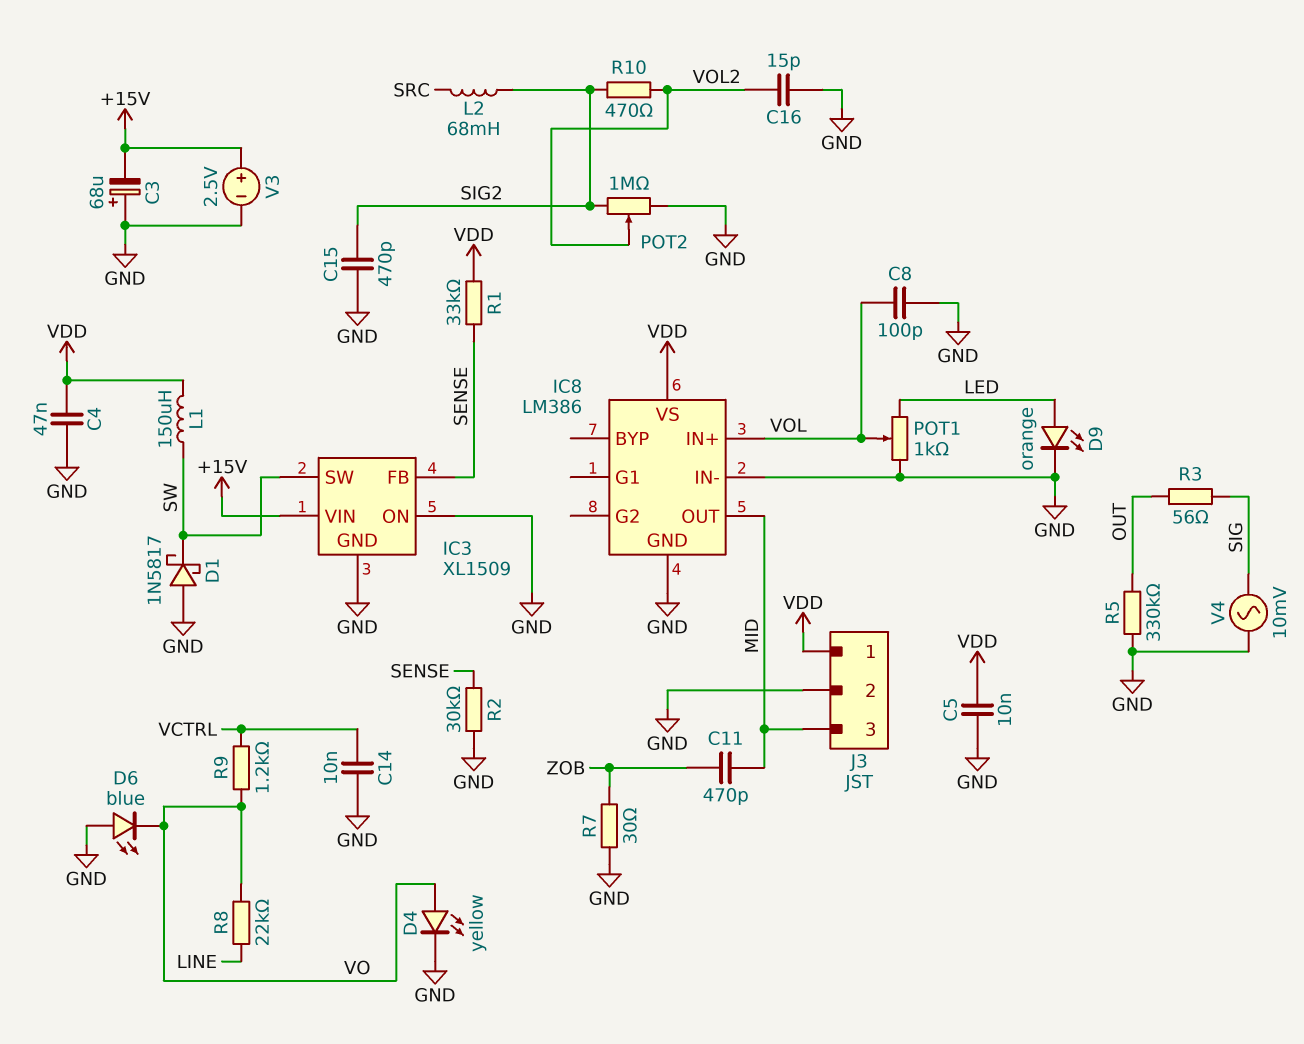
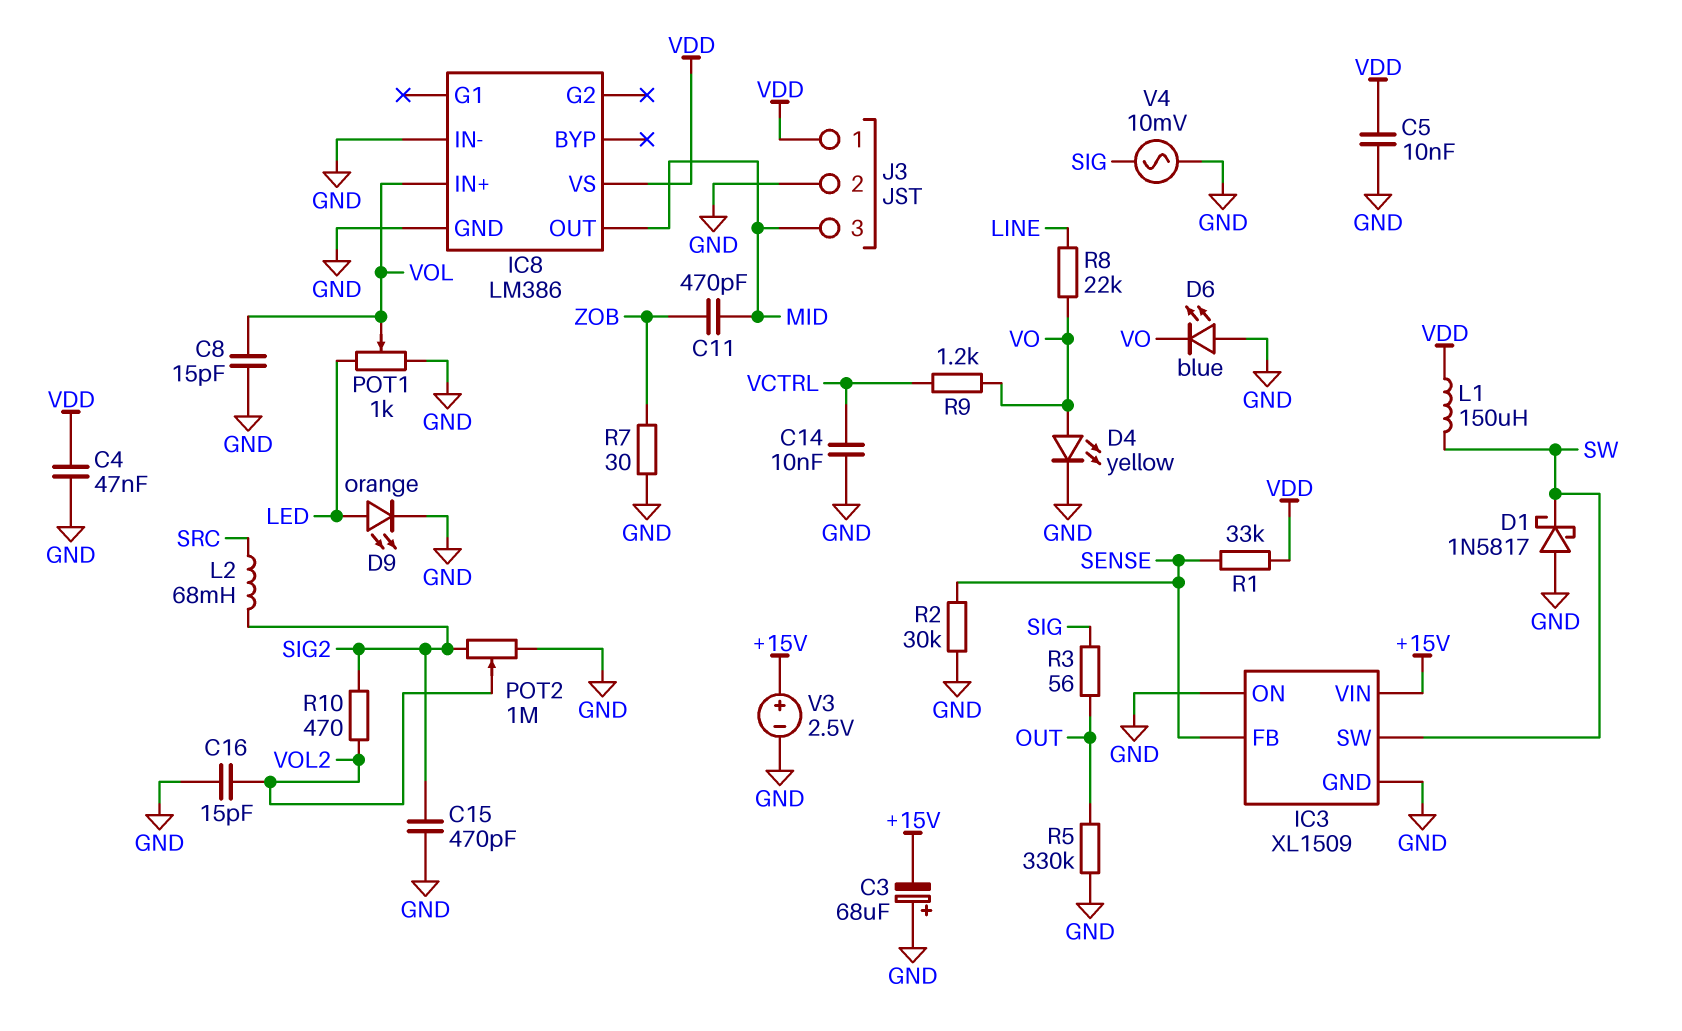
C8: 100pF (GND, VOL) -> 15pF (GND, VOL)

